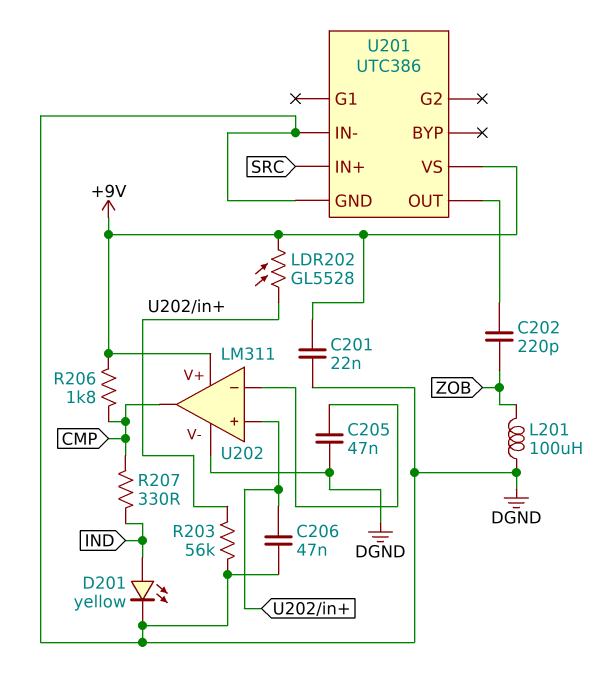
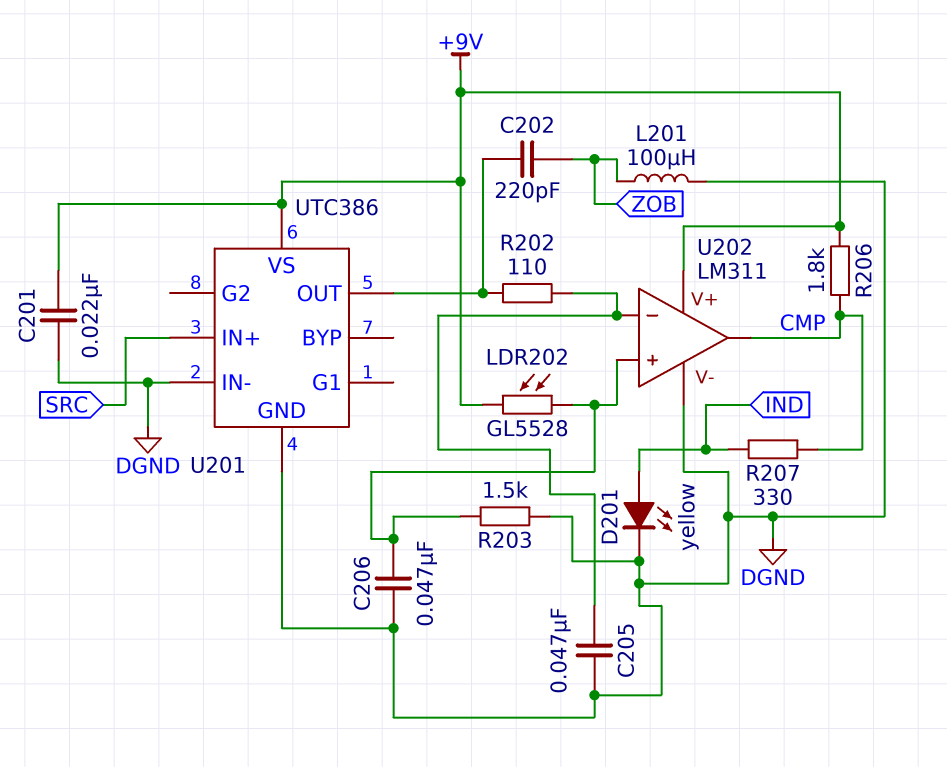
R202: none -> 110 (U201/OUT, U202/in-)
R203: 56k (DGND, U202/in+) -> 1.5k (DGND, U202/in+)

